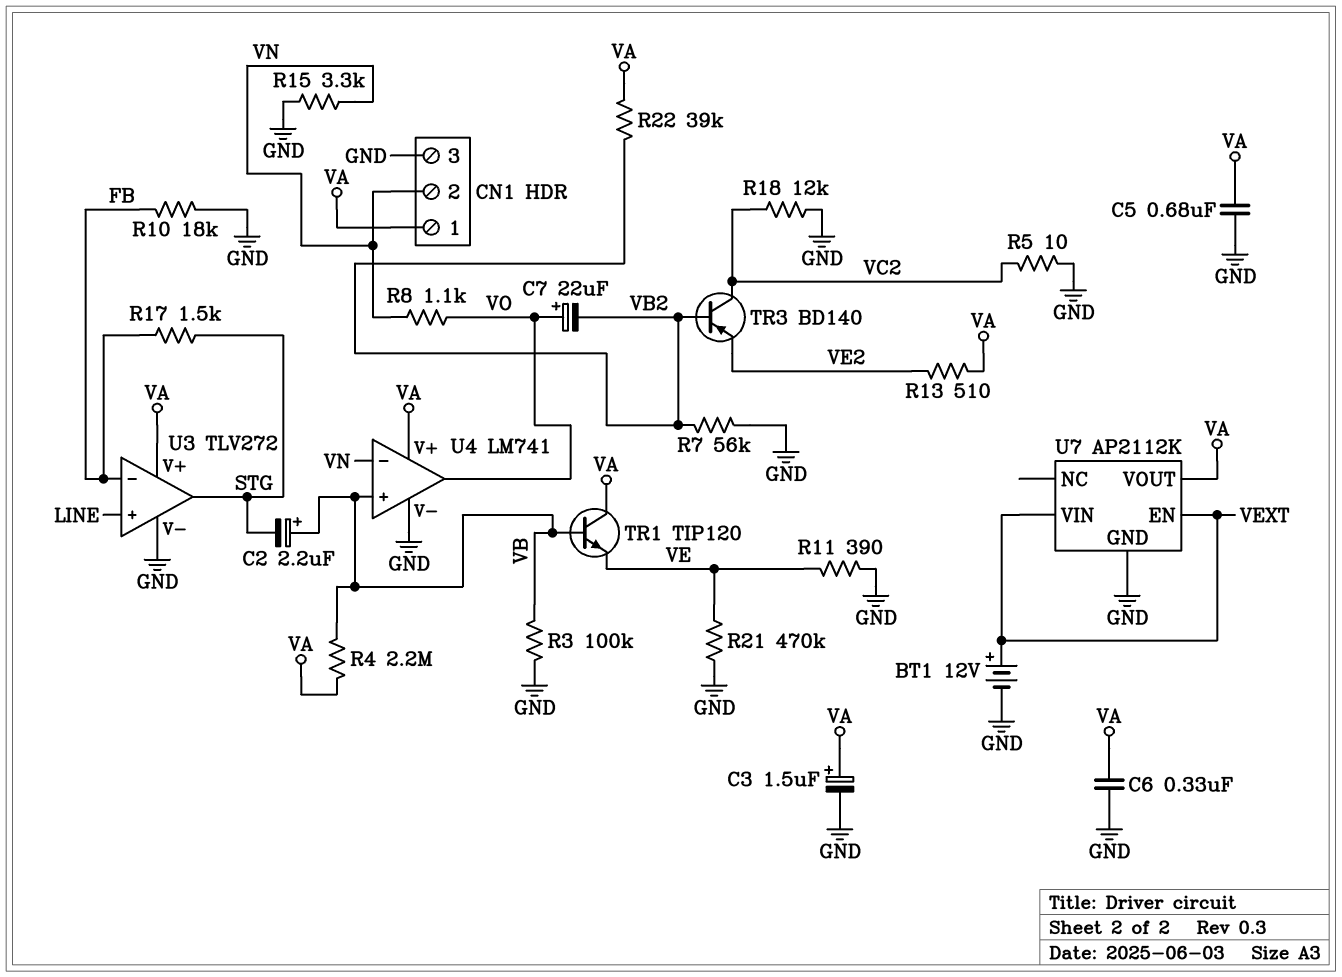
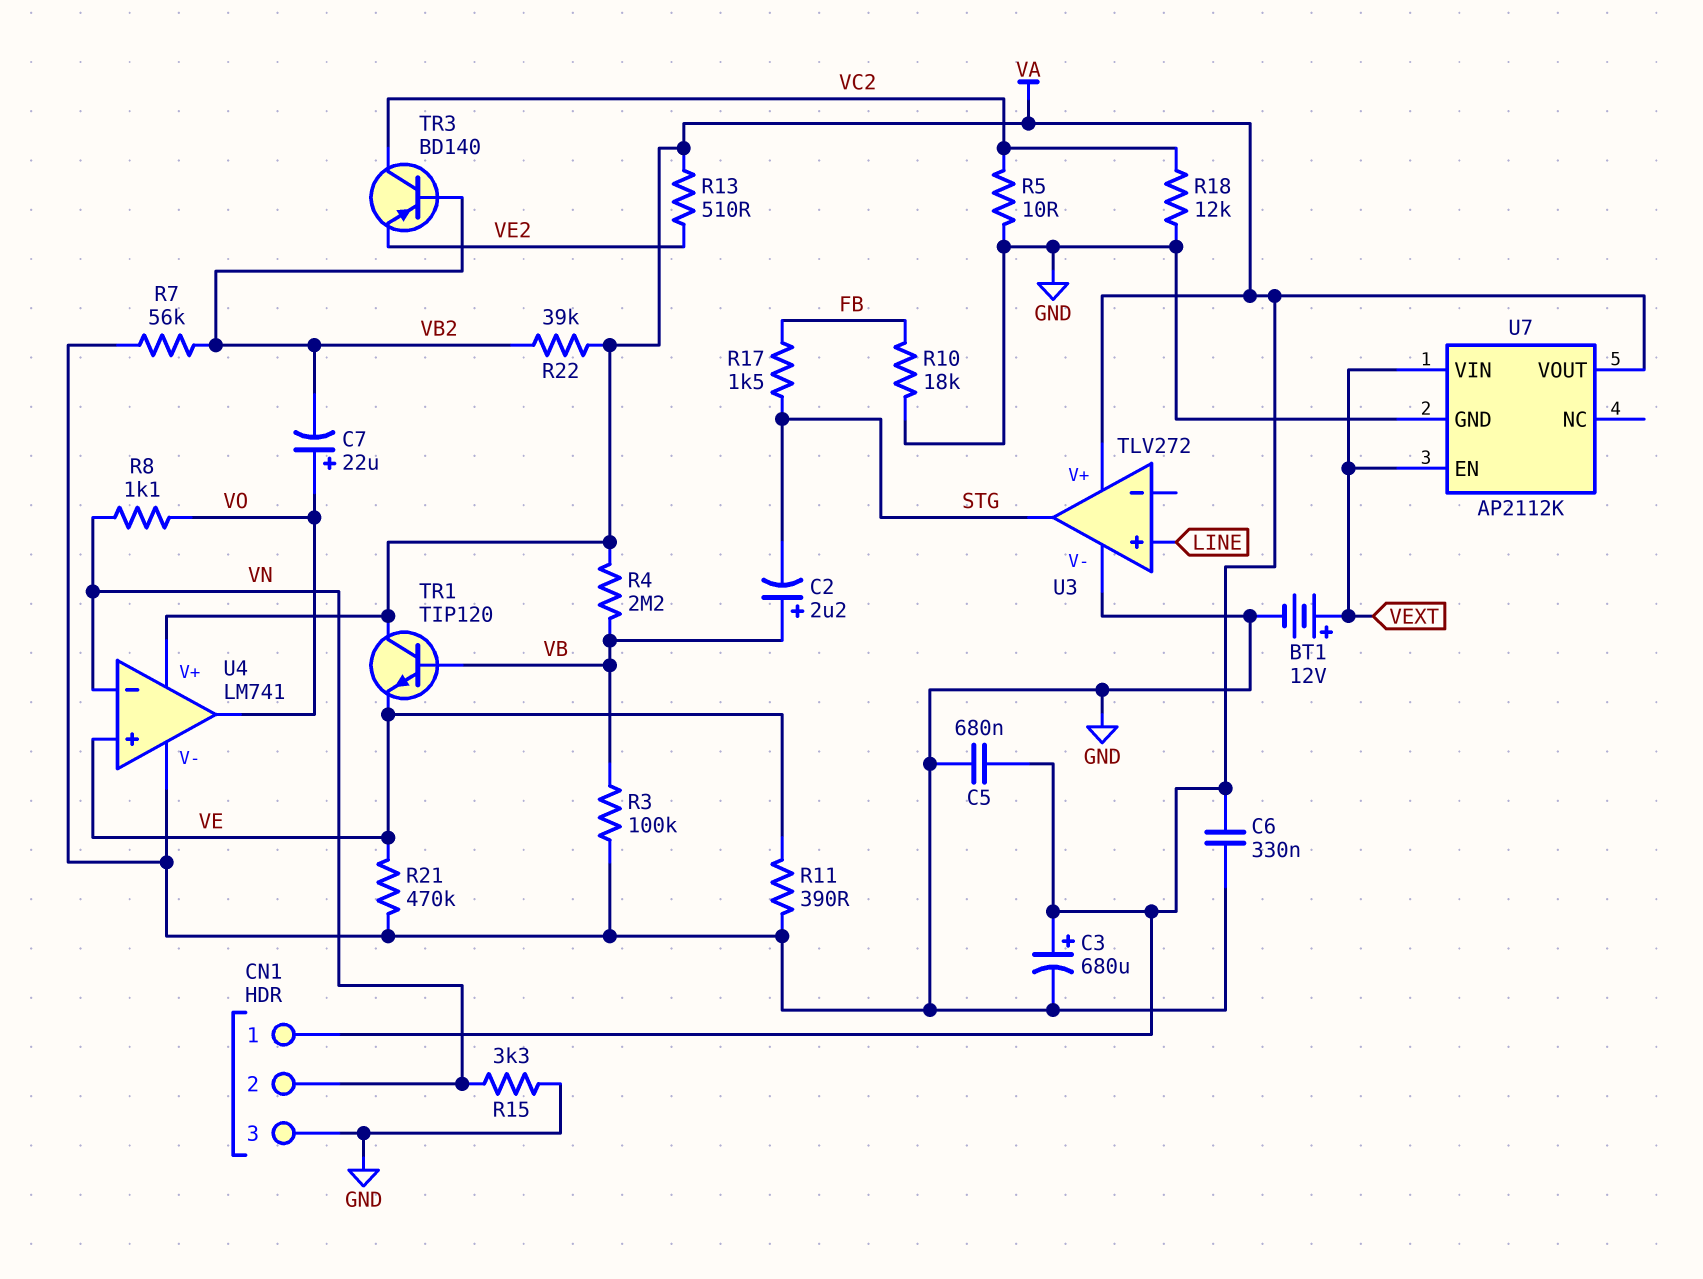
C3: 1.5uF (plus VA, minus GND) -> 680uF (plus VA, minus GND)
U3 pin in-: FB -> none
U4 pin in+: VB -> VE

